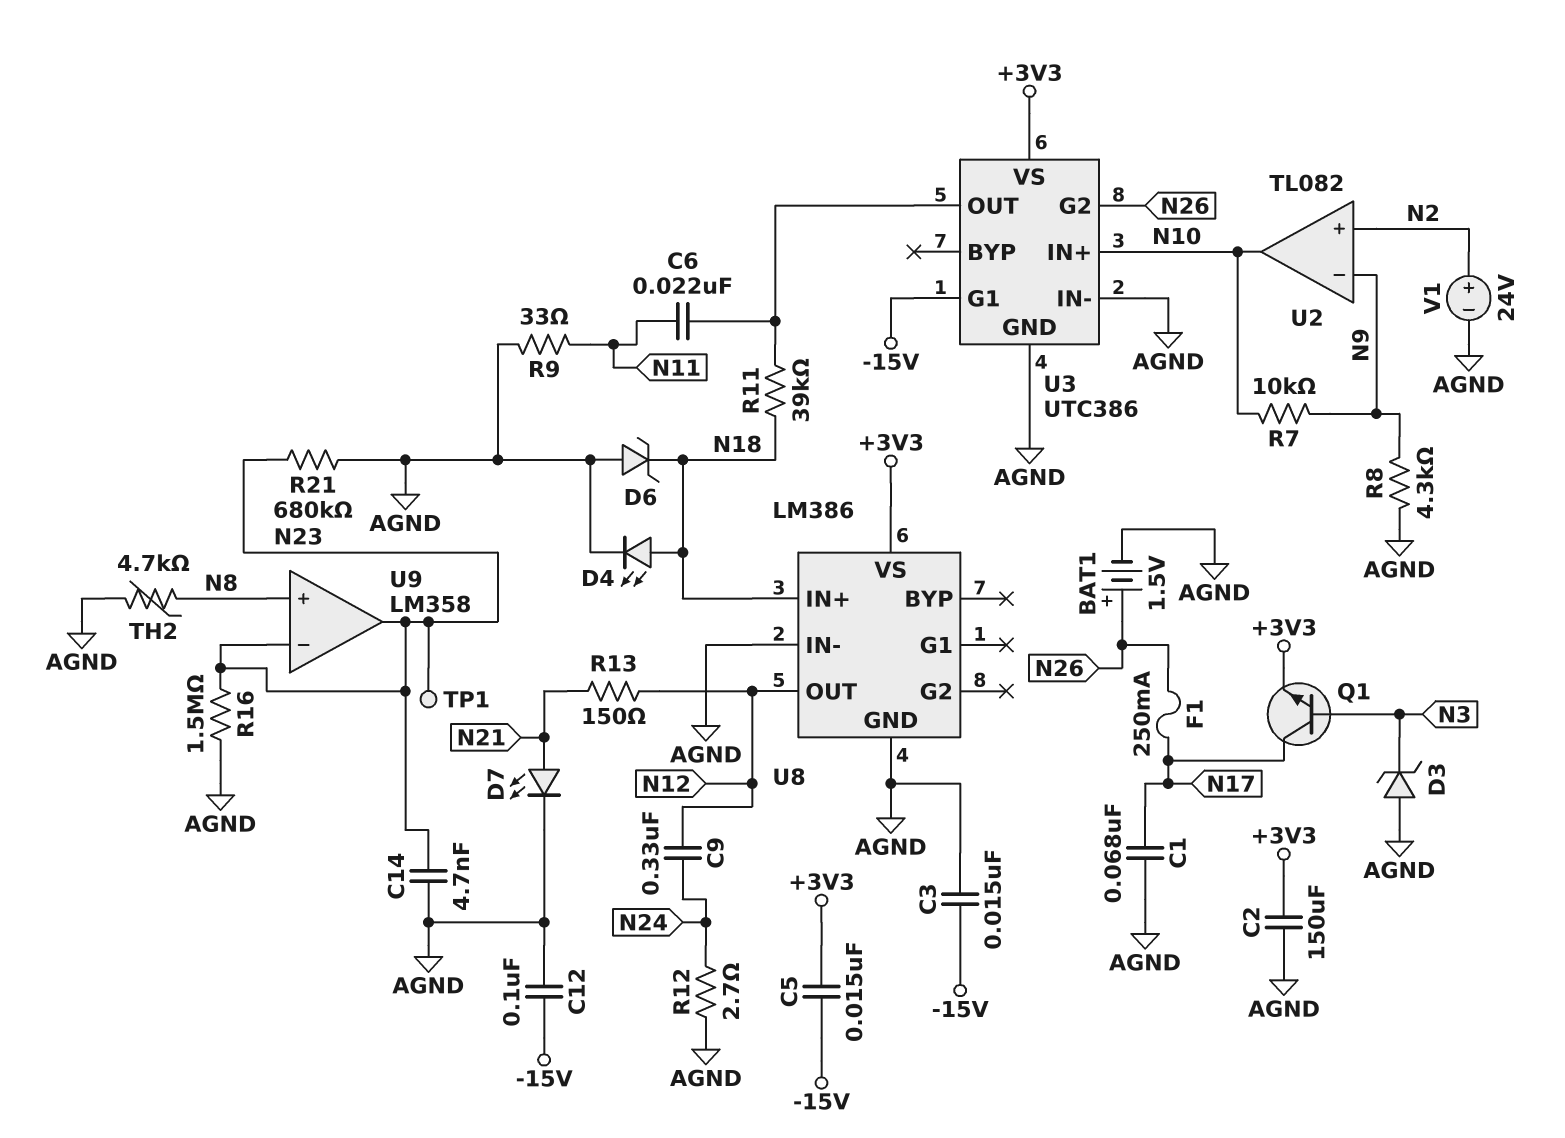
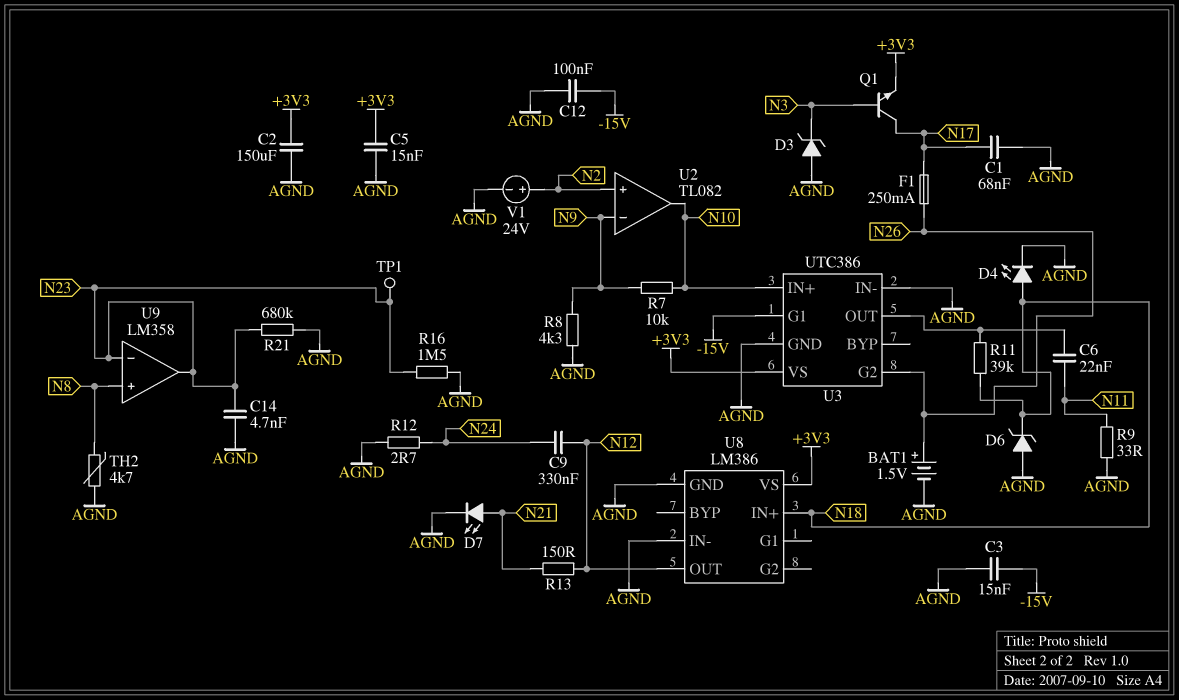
C5: 15nF (+3V3, -15V) -> 15nF (+3V3, AGND)

